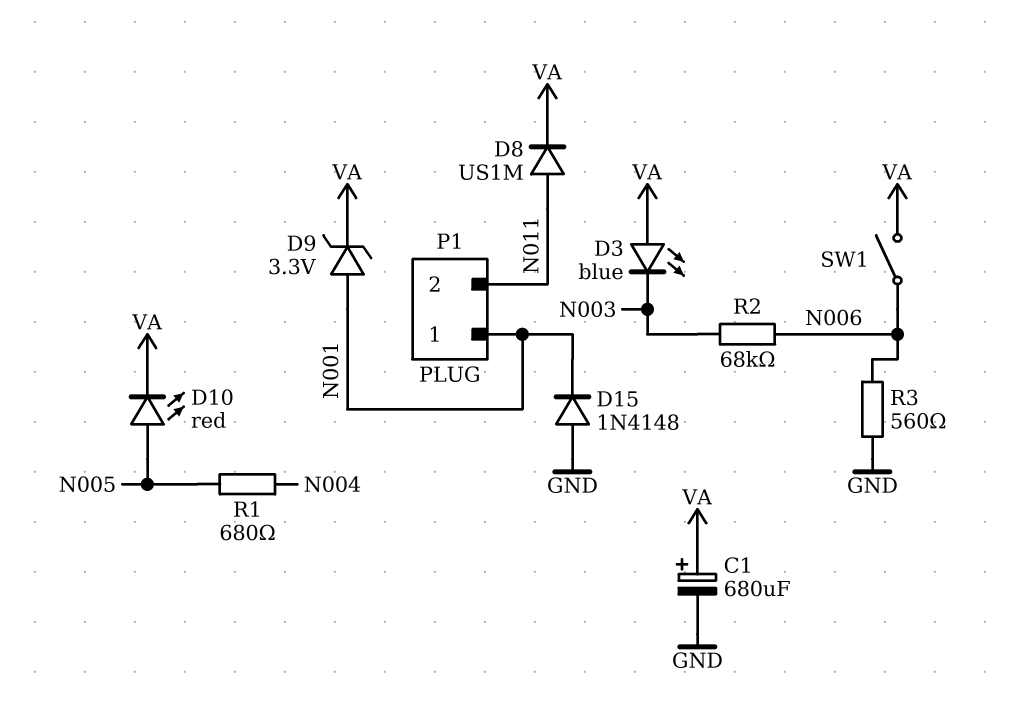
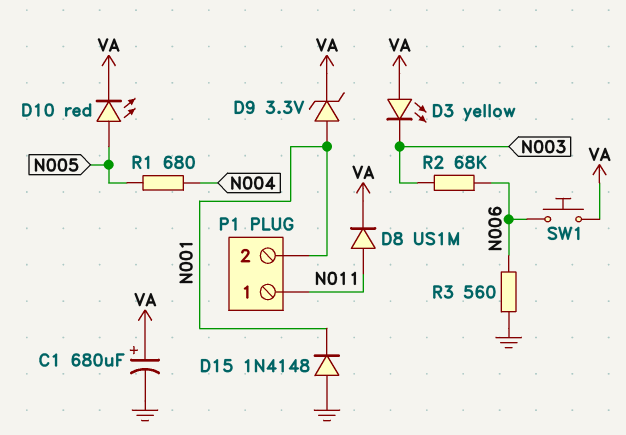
D3: LED blue (A VA, K N003) -> LED yellow (A VA, K N003)
P1 pin 1: N001 -> N011
P1 pin 2: N011 -> N001
SW1: switch (N006, VA) -> button (N006, VA)

